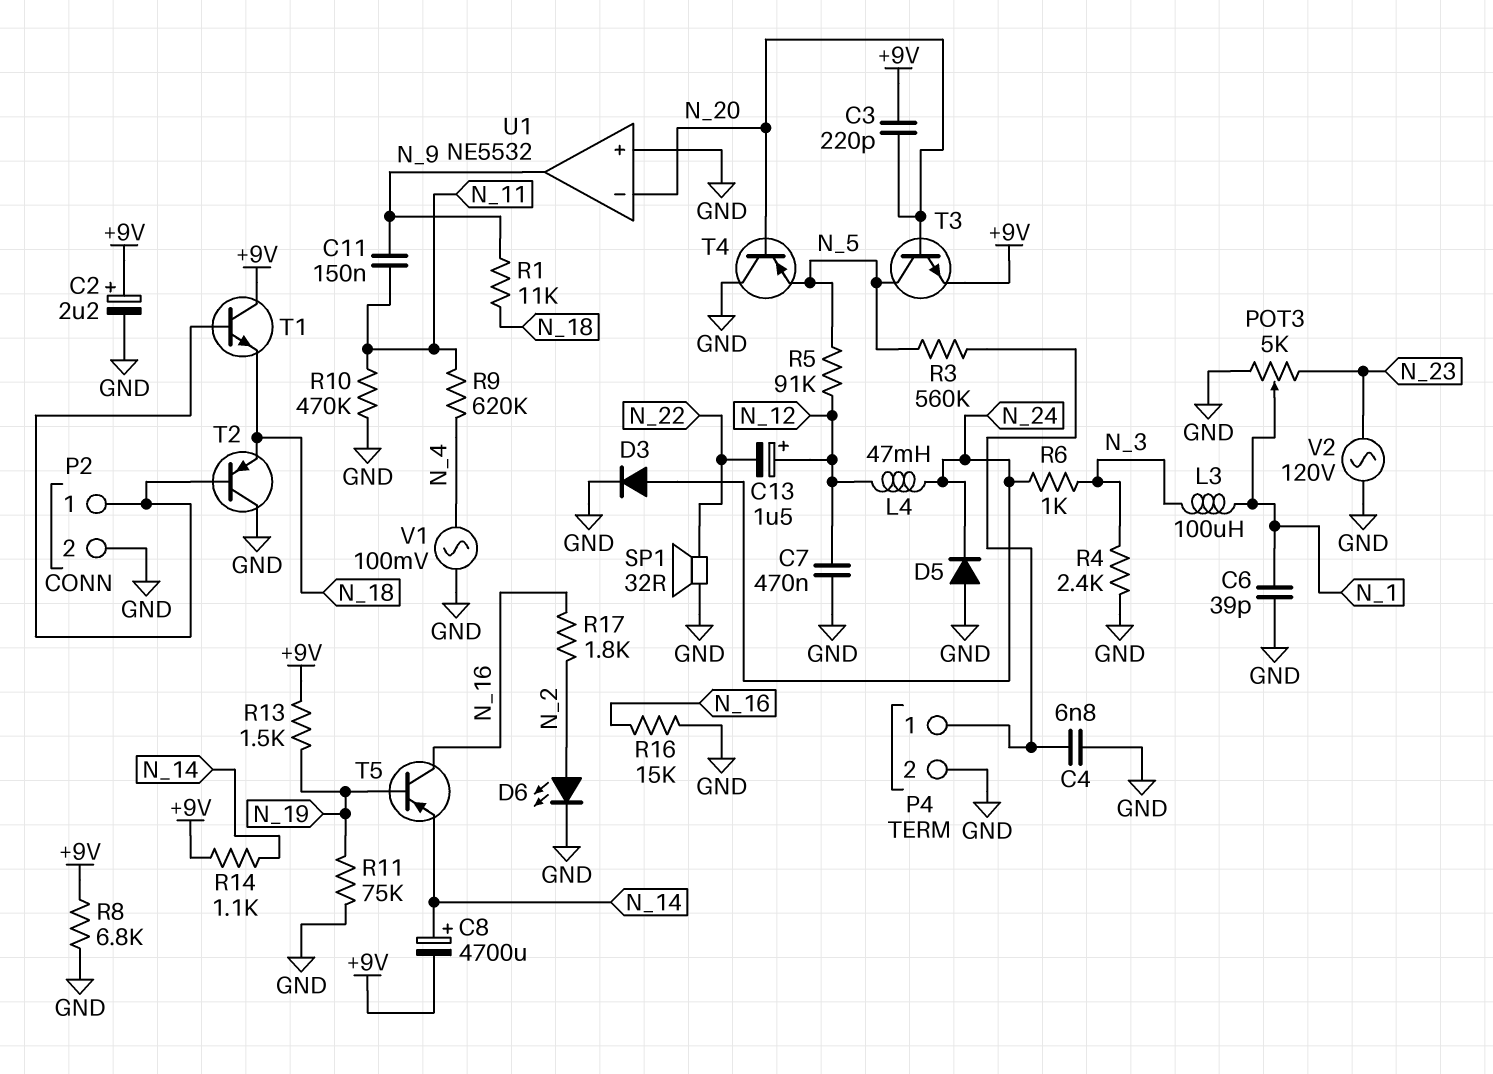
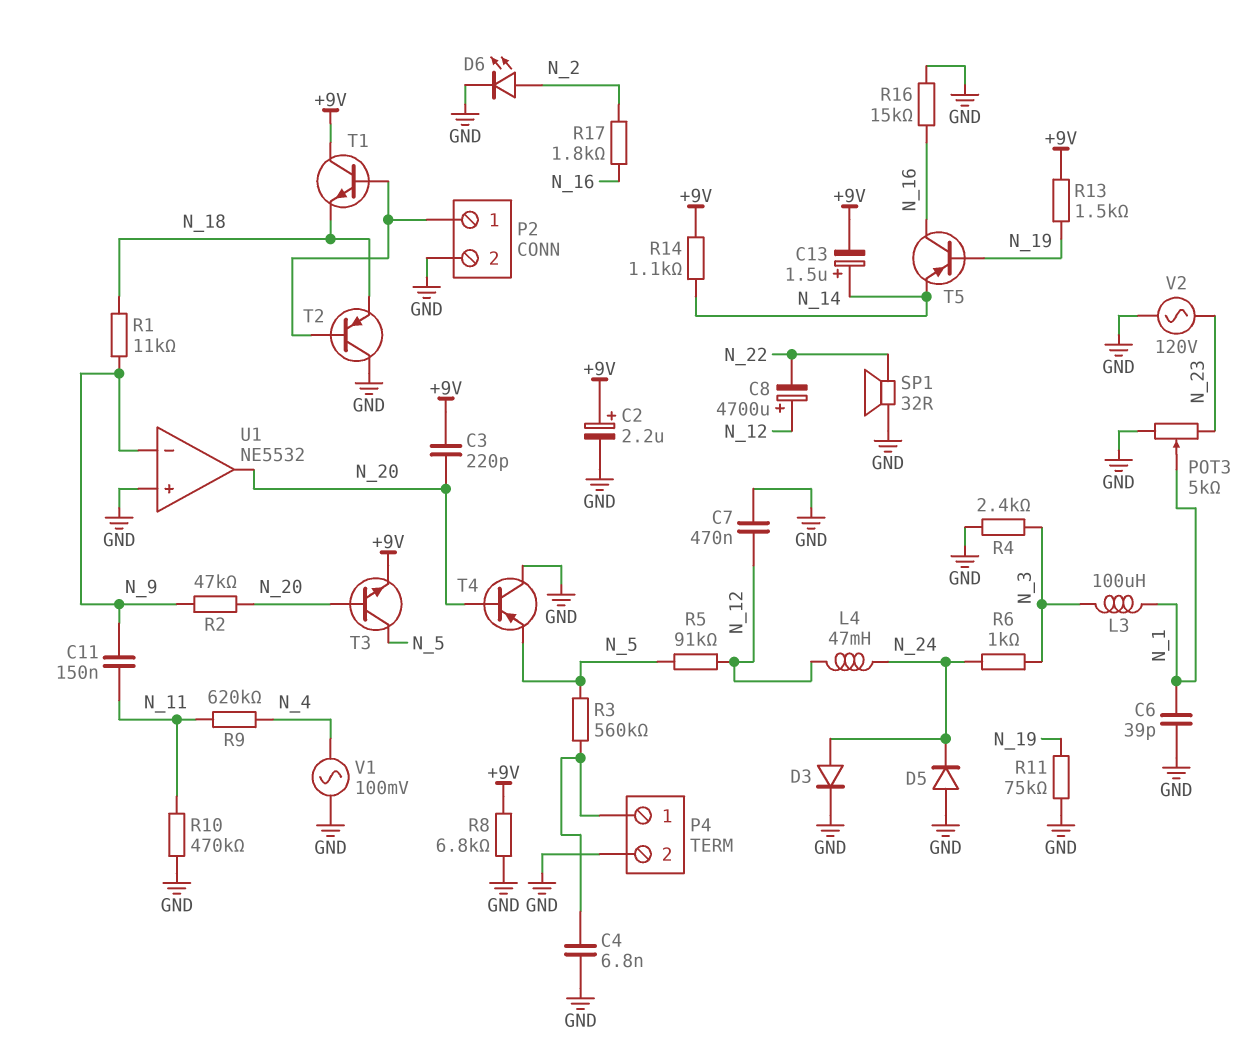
C8: 4700uF (plus N_14, minus +9V) -> 4700uF (plus N_12, minus N_22)
C13: 1.5uF (plus N_12, minus N_22) -> 1.5uF (plus N_14, minus +9V)
R2: none -> 47k (N_9, N_20)
U1 pin in-: N_20 -> N_9
U1 pin out: N_9 -> N_20

